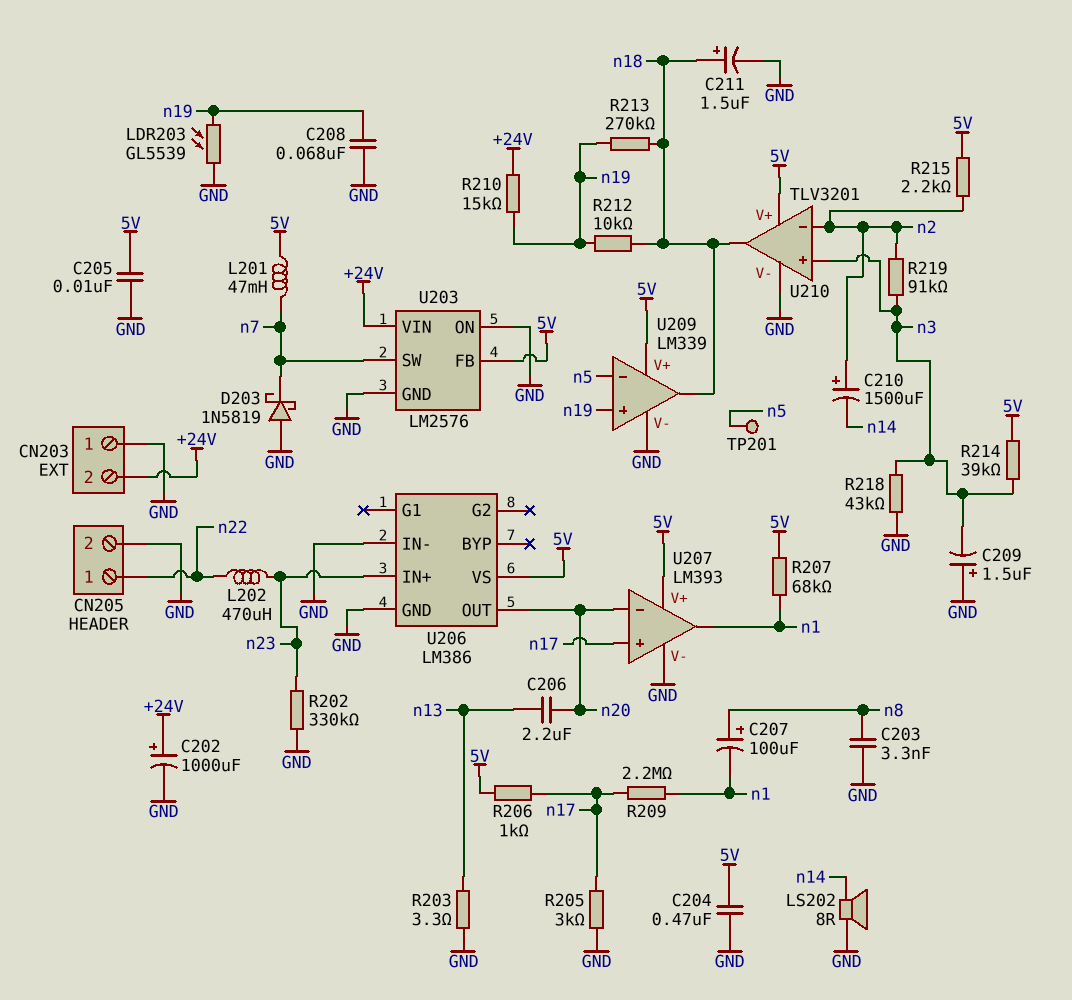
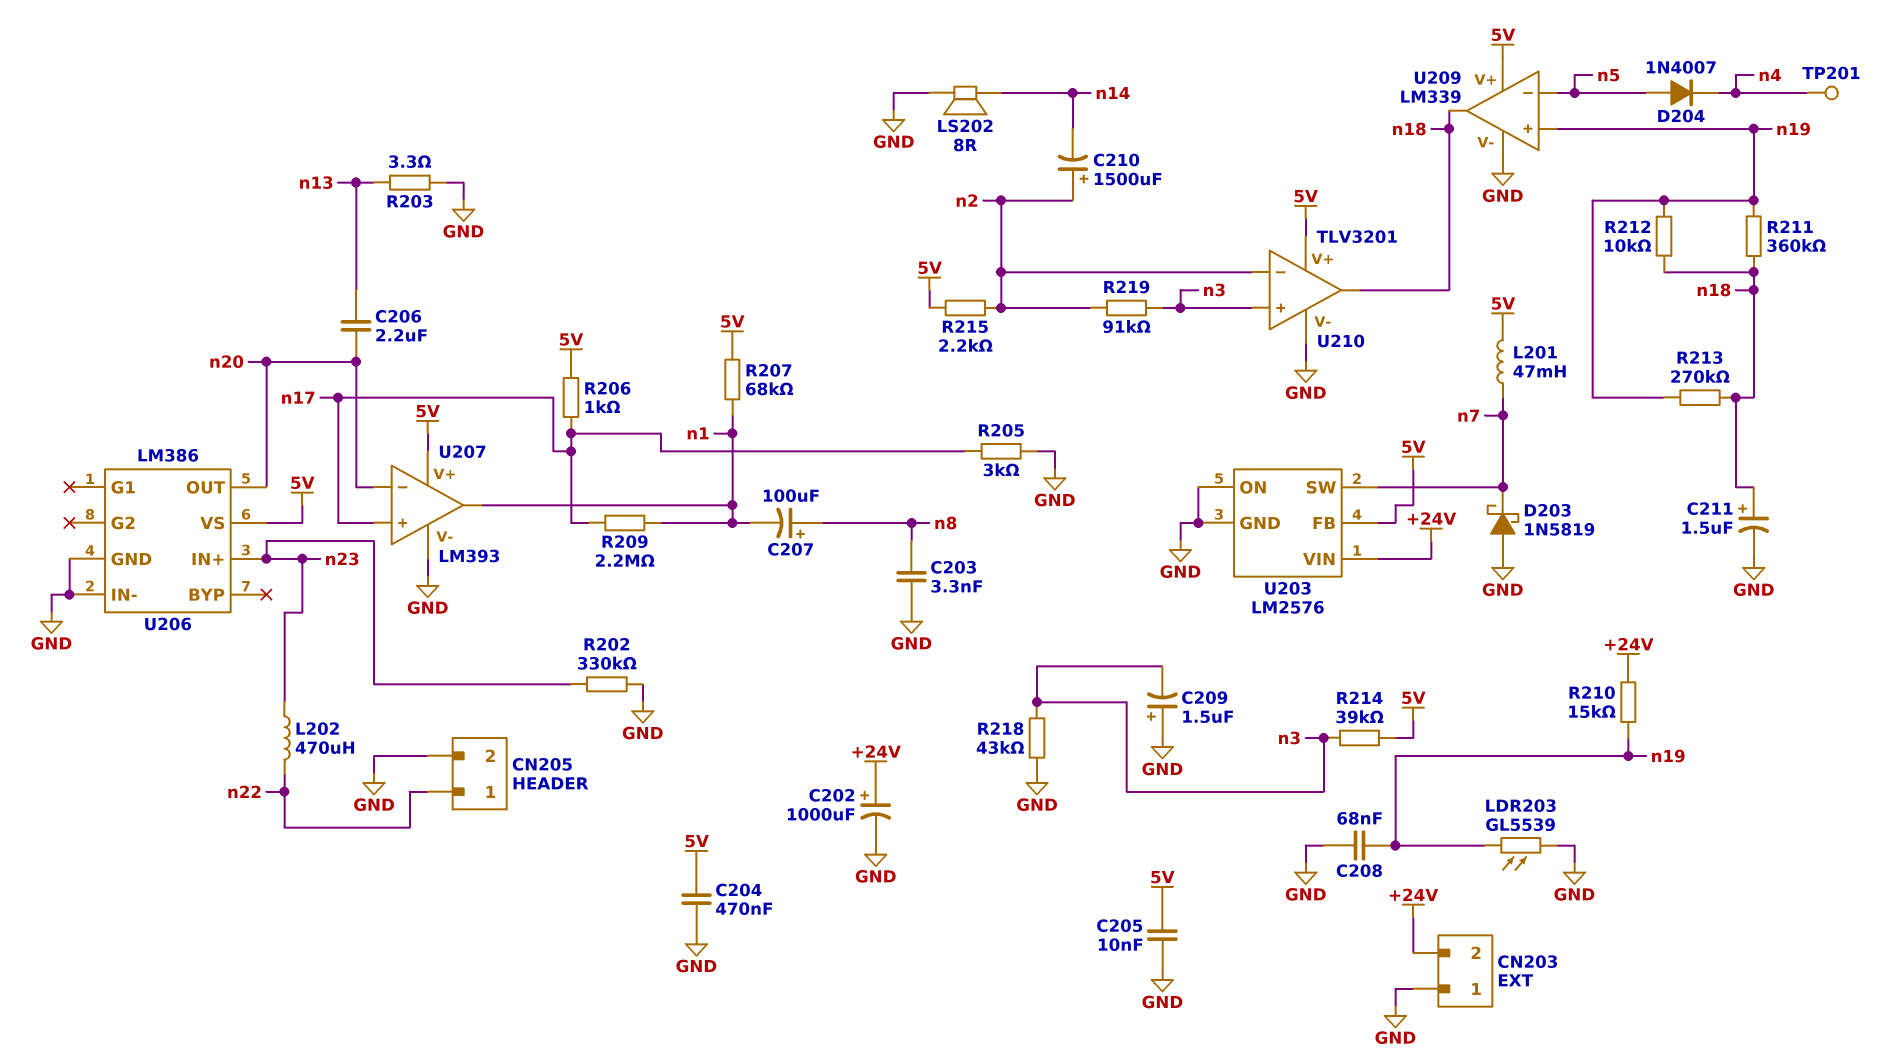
D204: none -> diode 1N4007 (A n5, K n4)
R211: none -> 360k (n18, n19)
TP201: test point (n5) -> test point (n4)

